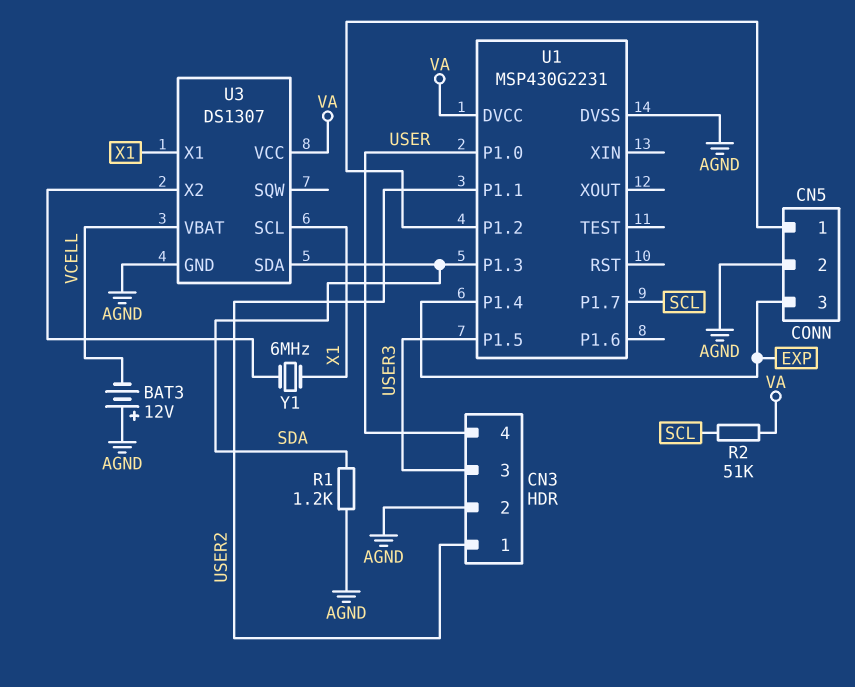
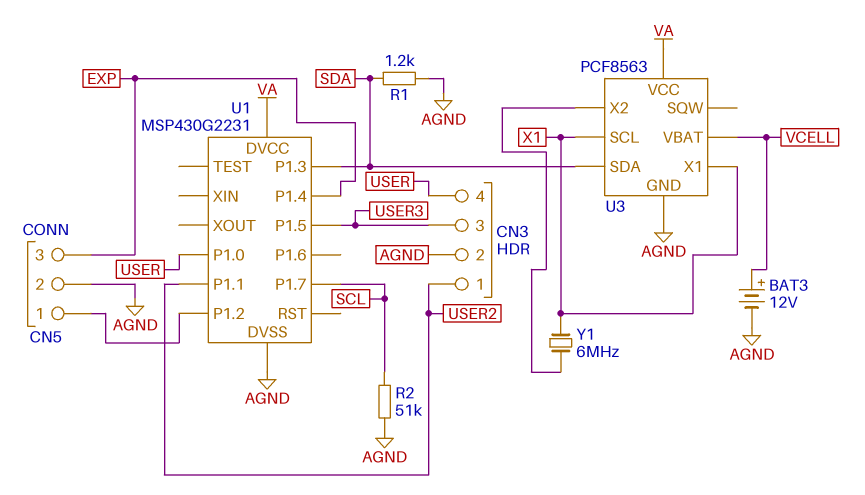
BAT3: 12V (plus AGND, minus VCELL) -> 12V (plus VCELL, minus AGND)
R2: 51k (SCL, VA) -> 51k (AGND, SCL)
U3: DS1307 -> PCF8563

